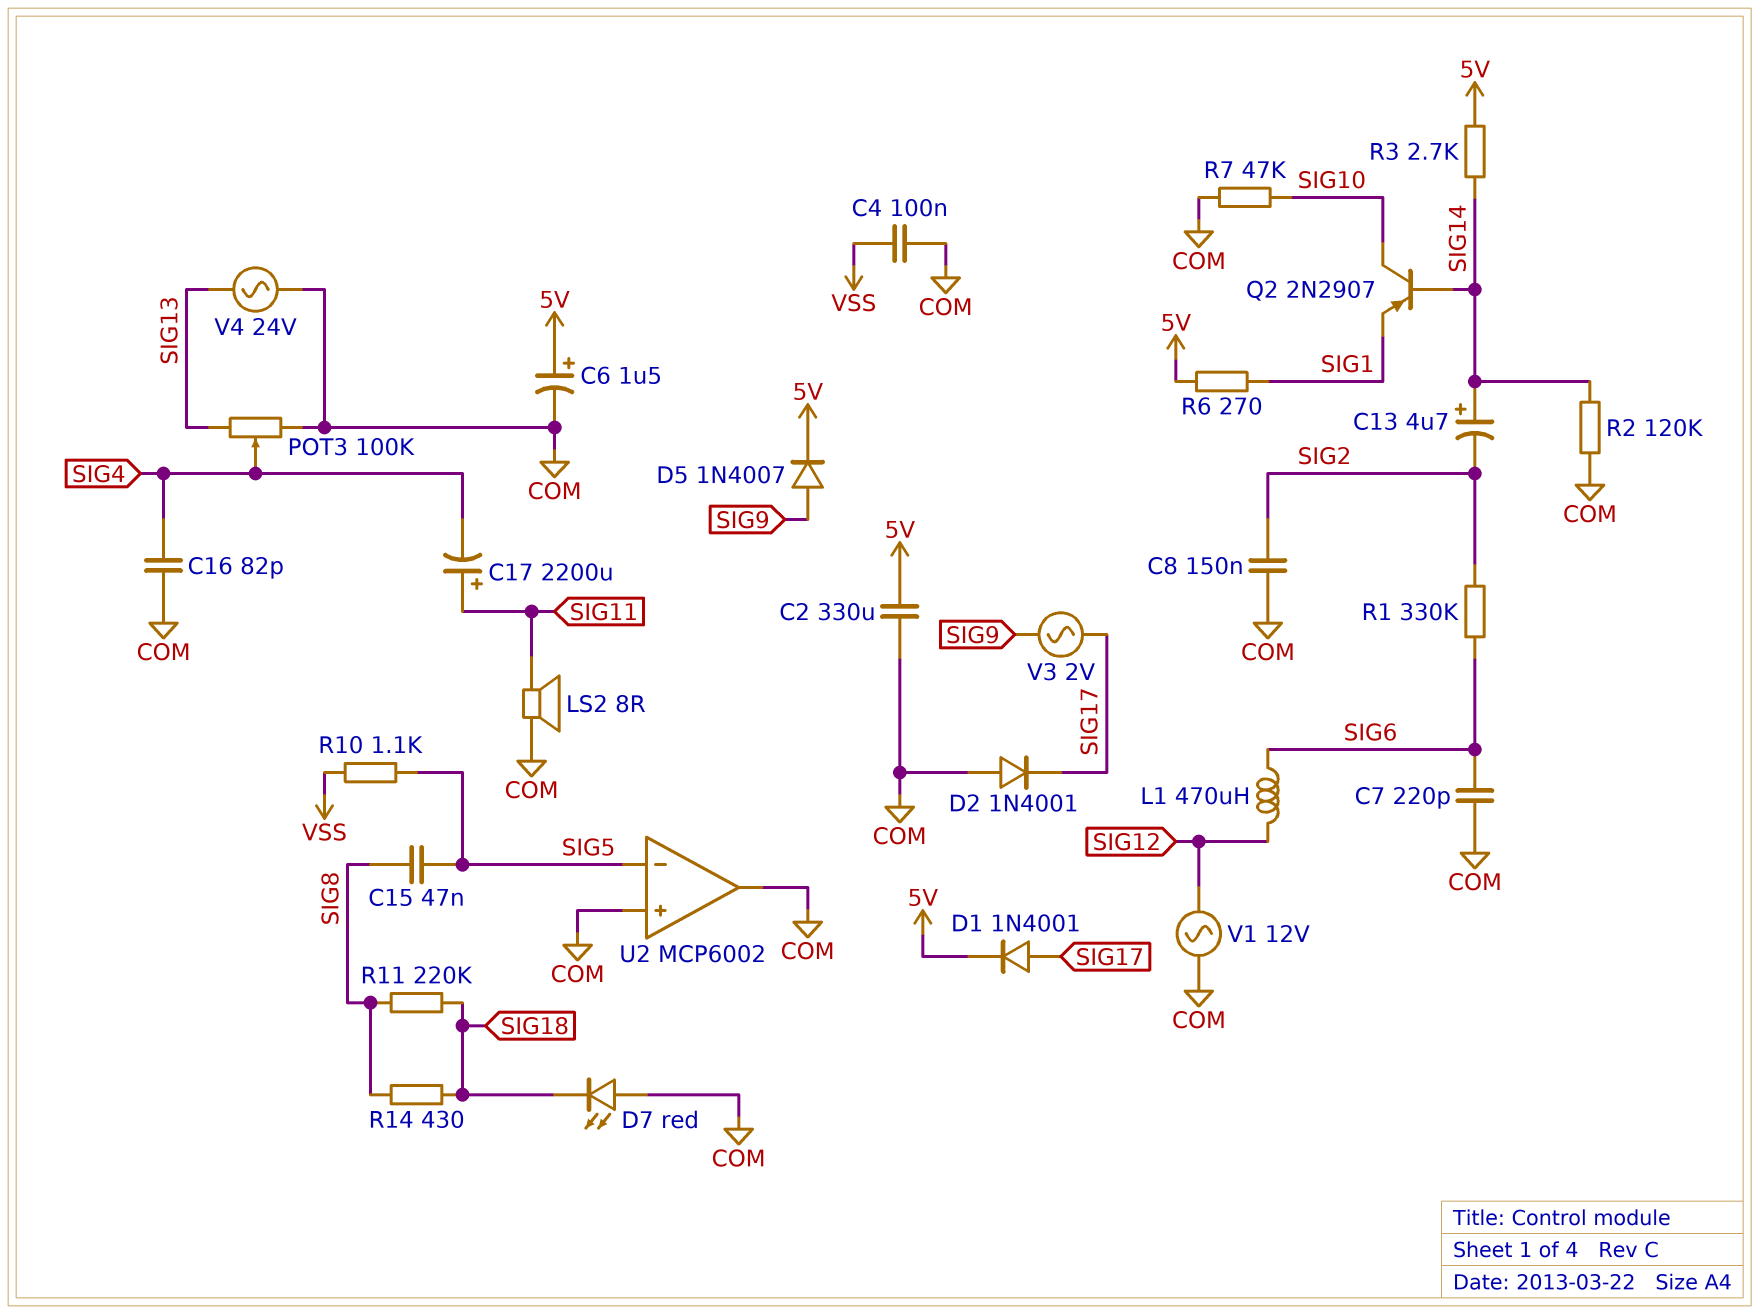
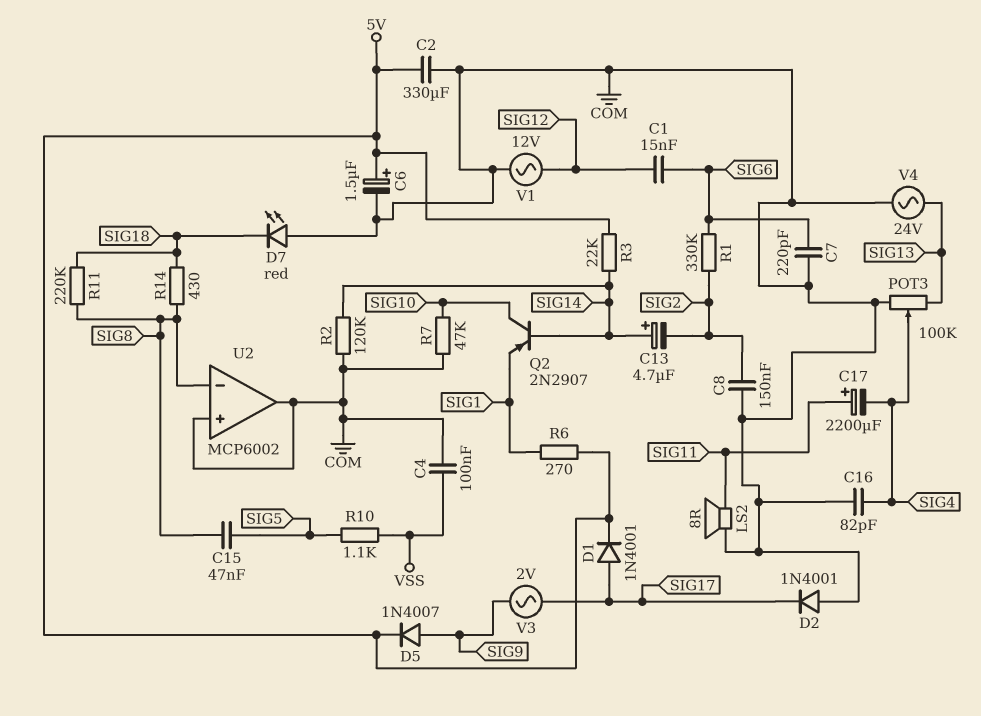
C1: none -> 15nF (SIG6, SIG12)
L1: 470uH (SIG6, SIG12) -> none
R3: 2.7k (5V, SIG14) -> 22k (5V, SIG14)
U2 pin in-: SIG5 -> SIG8

